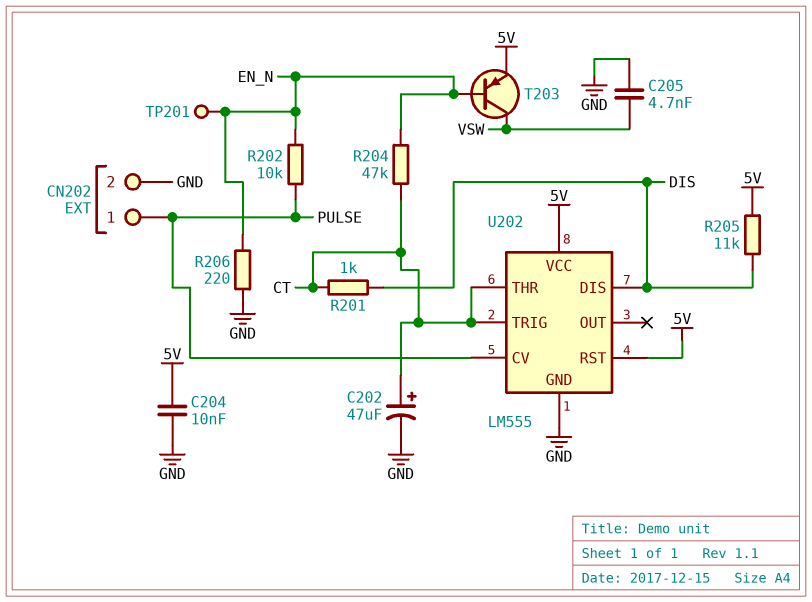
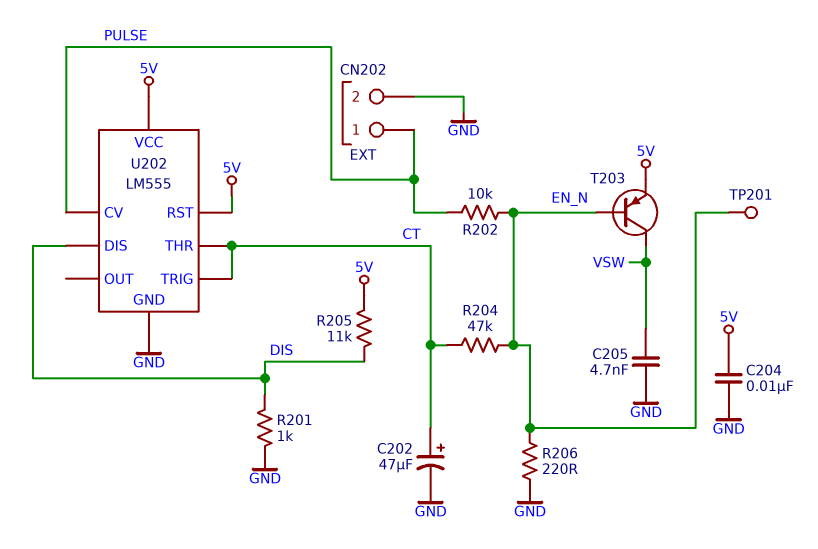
R201: 1k (CT, DIS) -> 1k (DIS, GND)

